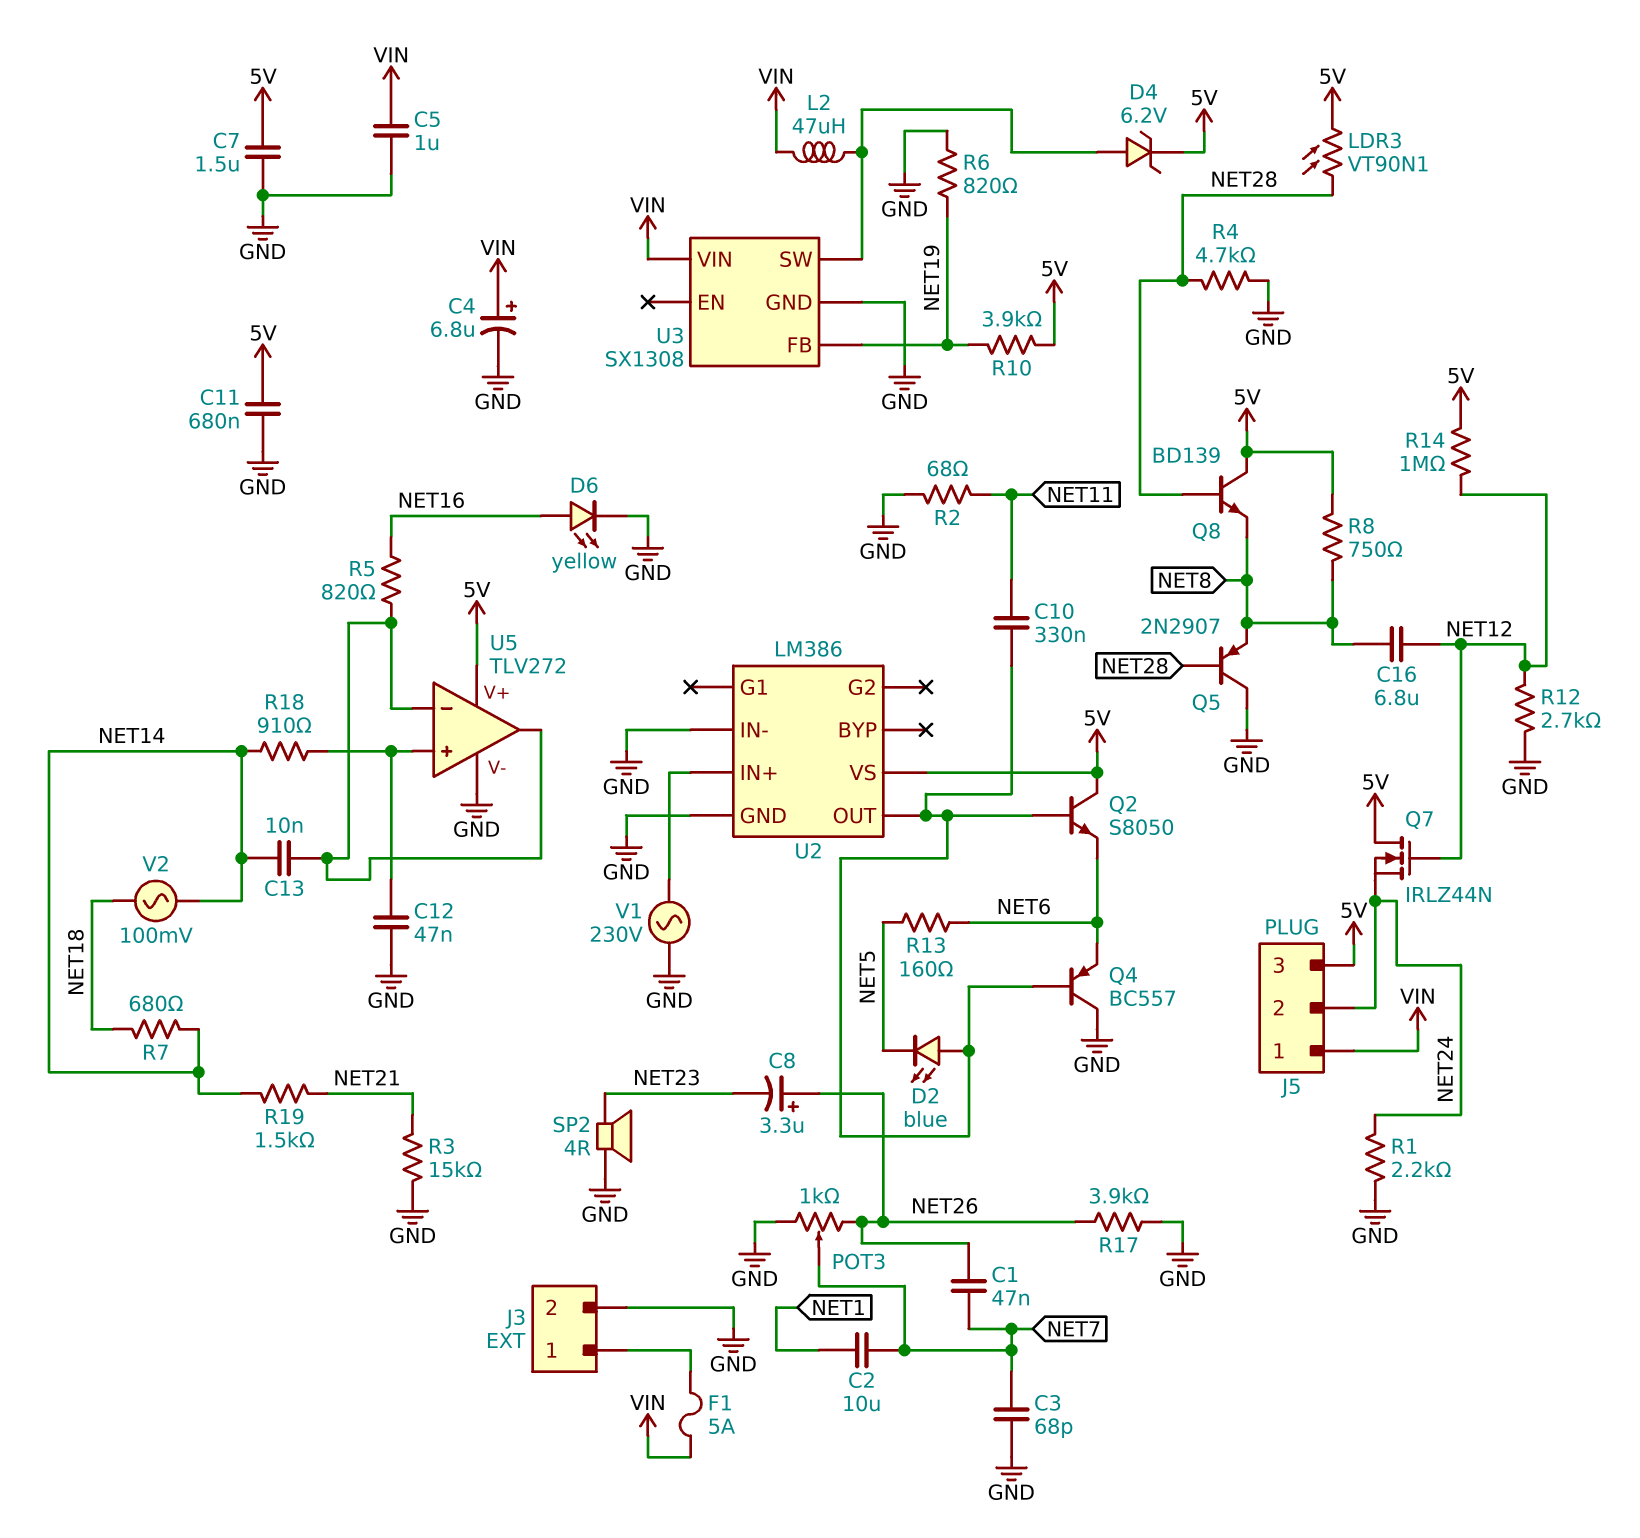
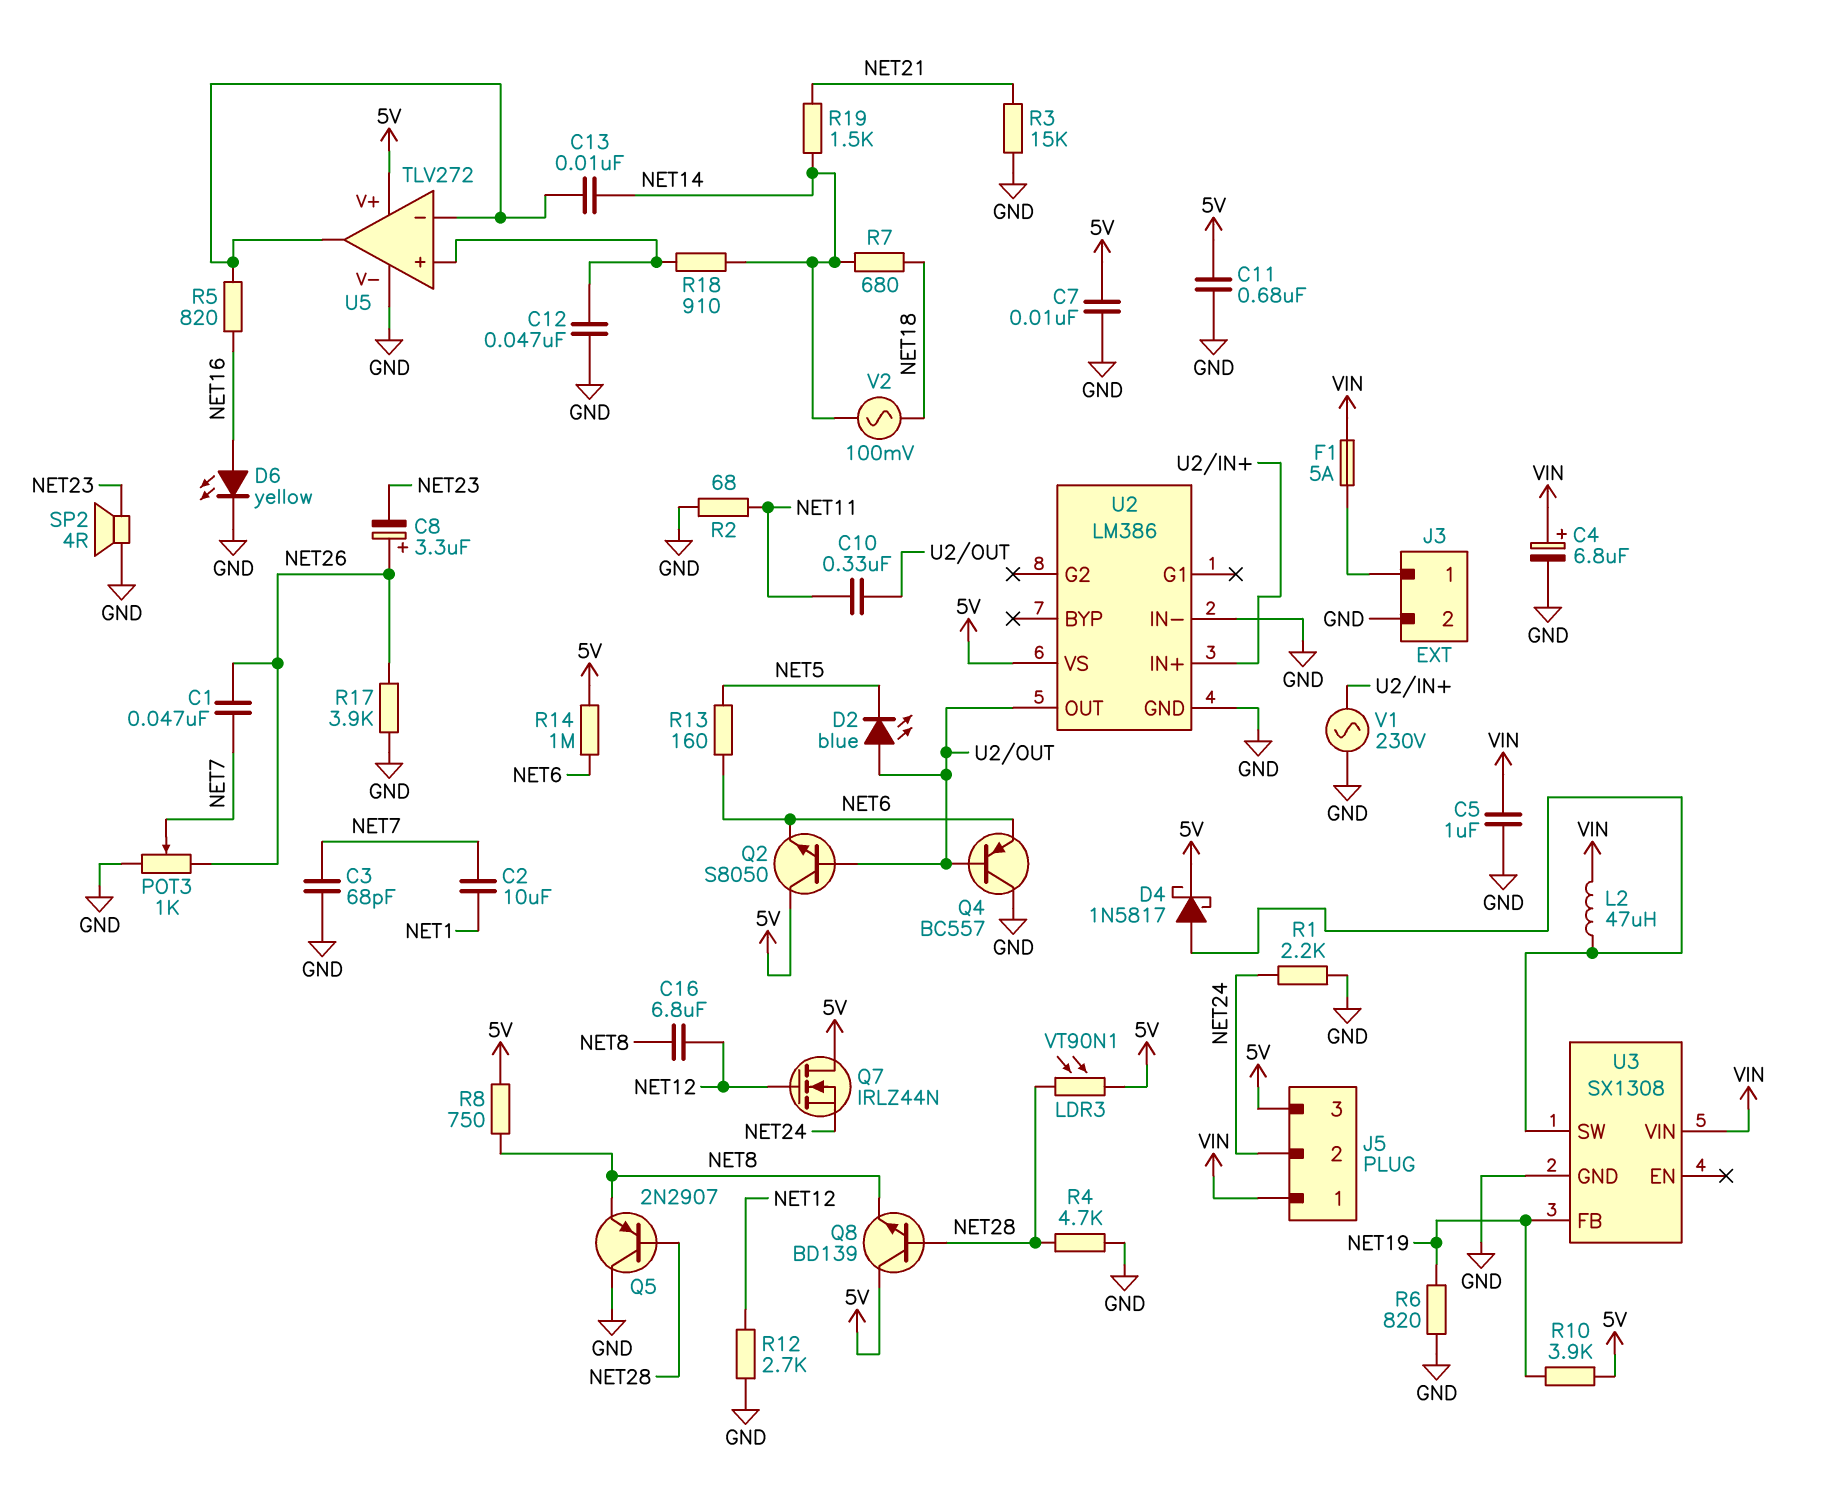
C7: 1.5uF (5V, GND) -> 10nF (5V, GND)
D4: zener 6.2V (A U3/SW, K 5V) -> schottky 1N5817 (A U3/SW, K 5V)
R14: 1M (5V, NET12) -> 1M (5V, NET6)

